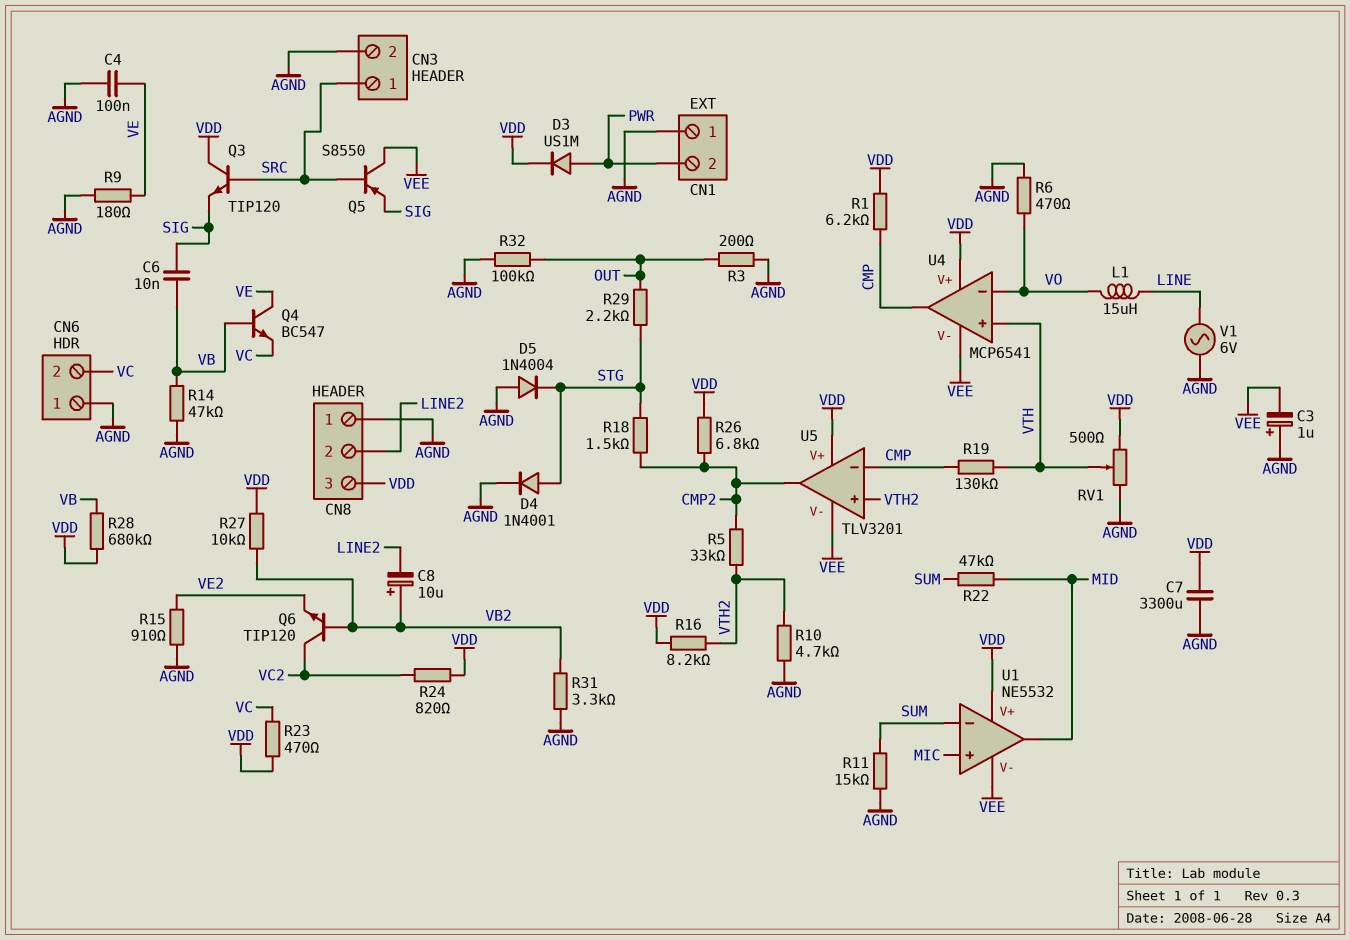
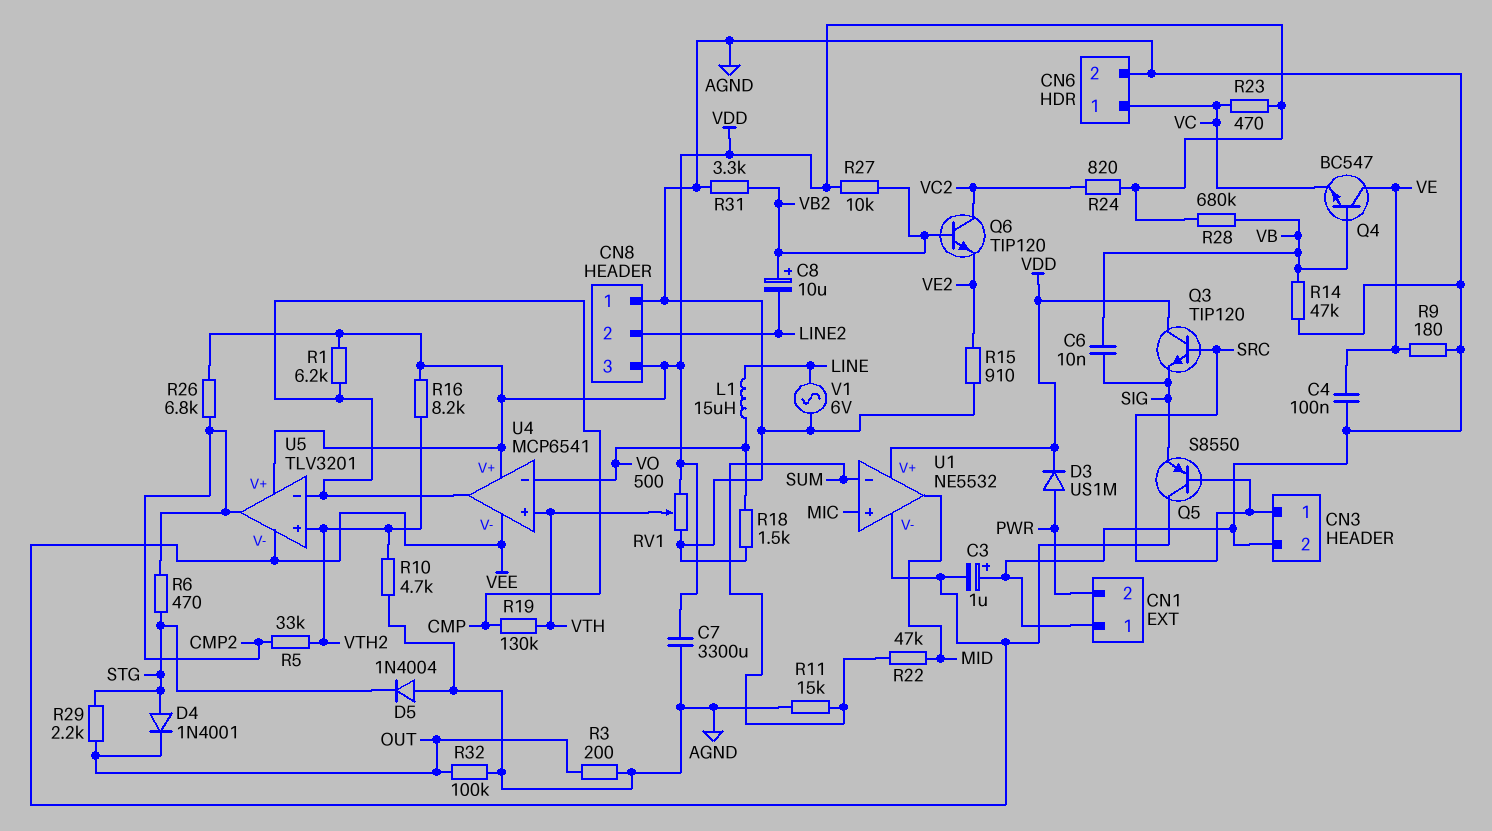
CN6 pin 1: AGND -> VC
CN6 pin 2: VC -> AGND
D4: diode 1N4001 (A STG, K AGND) -> diode 1N4001 (A STG, K OUT)
R6: 470 (AGND, VO) -> 470 (CMP2, STG)
R18: 1.5k (CMP2, STG) -> 1.5k (AGND, VO)

